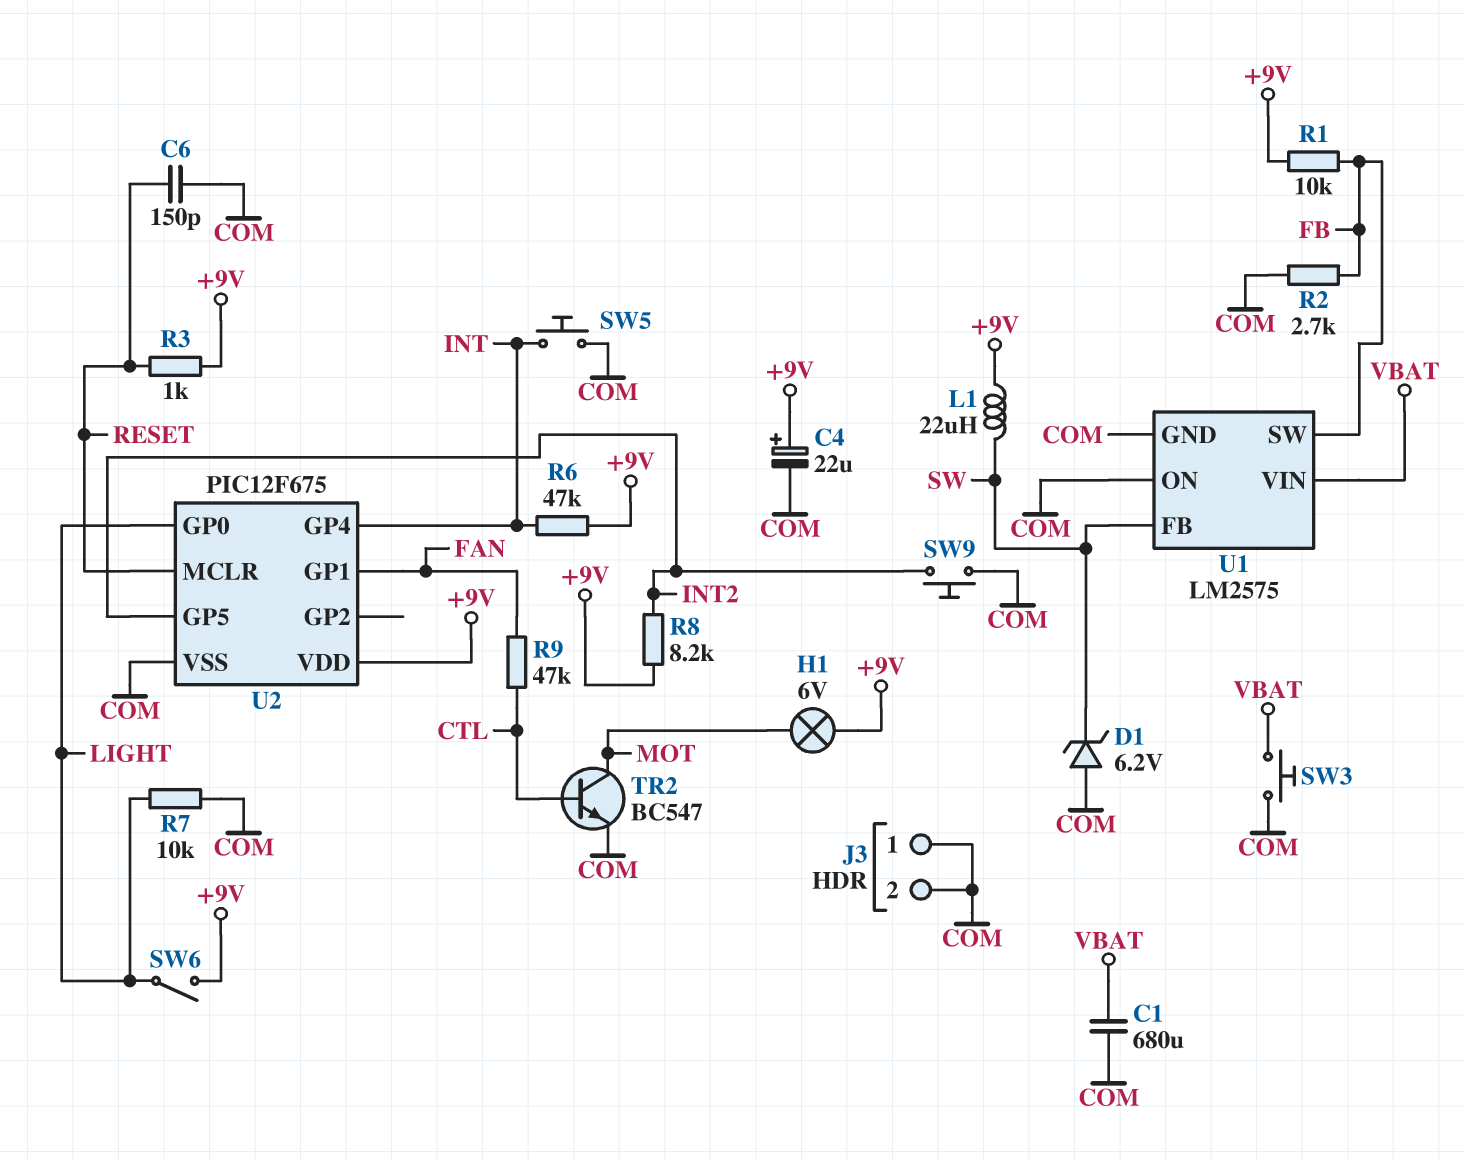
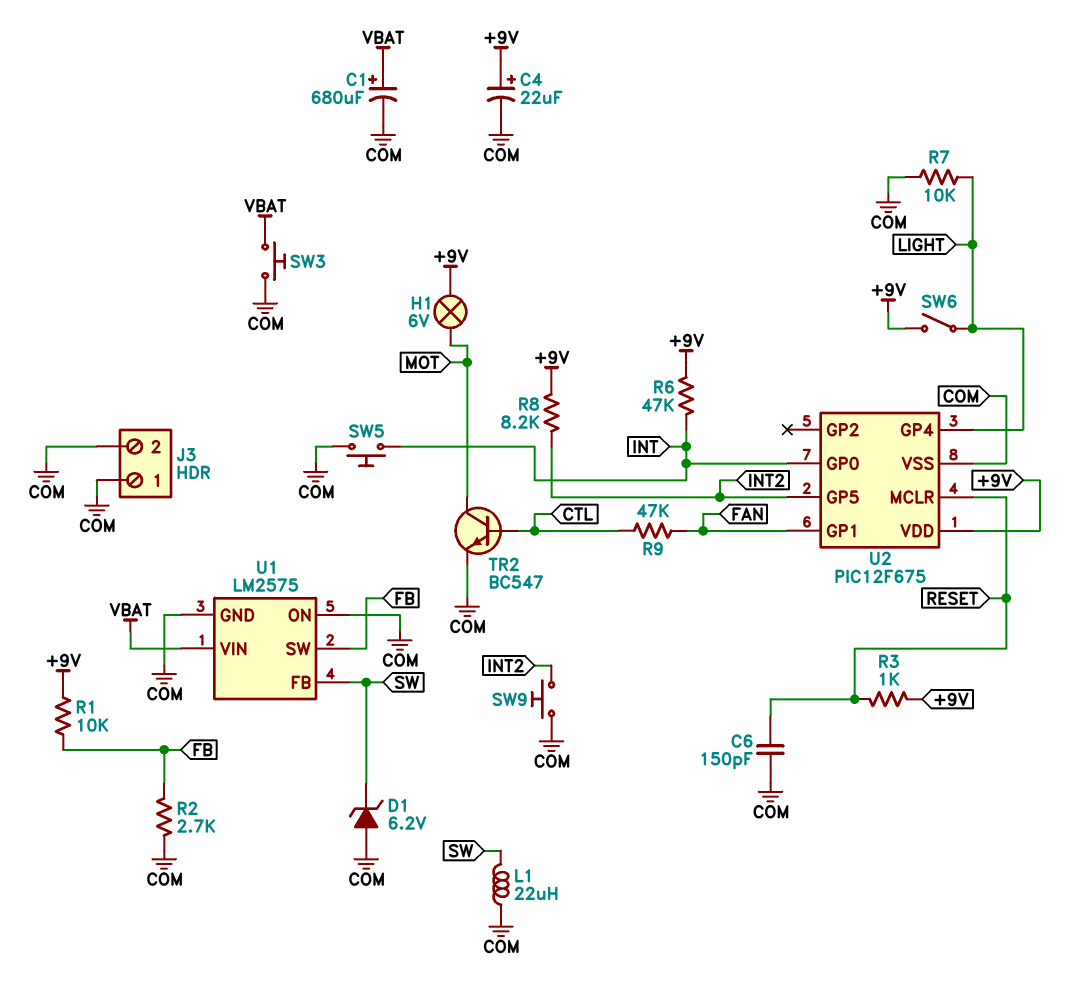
C1: 680uF (COM, VBAT) -> 680uF (plus VBAT, minus COM)
L1: 22uH (+9V, SW) -> 22uH (COM, SW)
U2 pin GP0: LIGHT -> INT
U2 pin GP4: INT -> LIGHT

